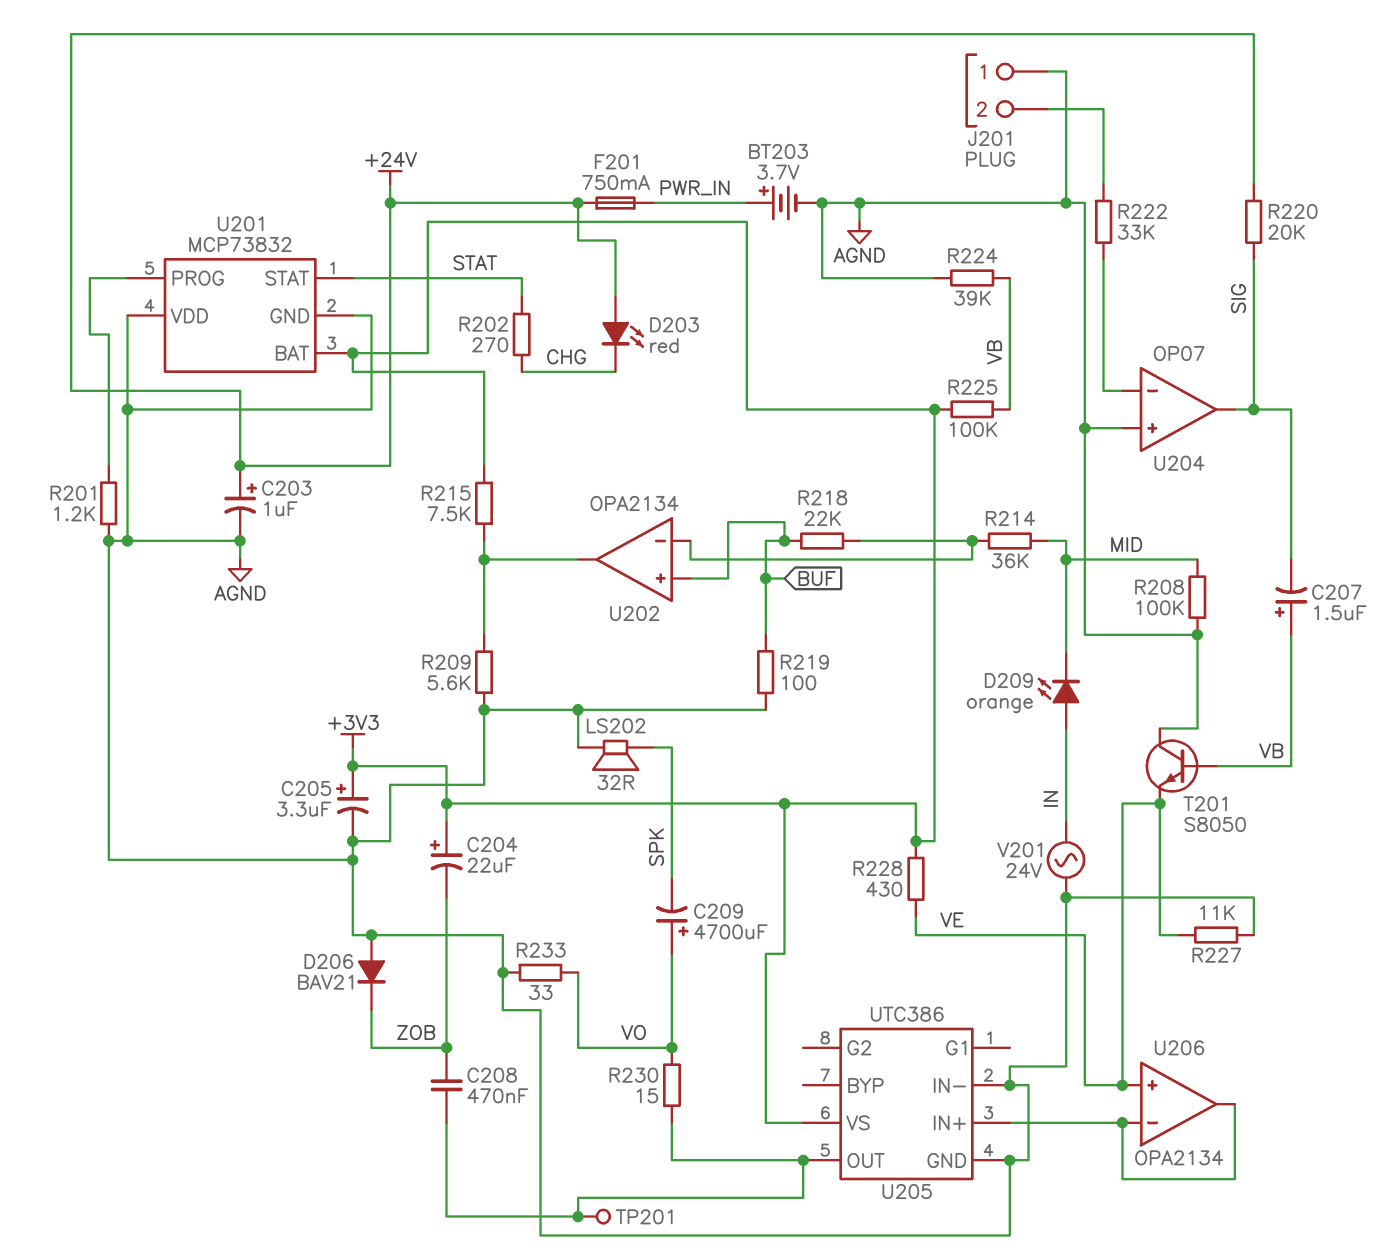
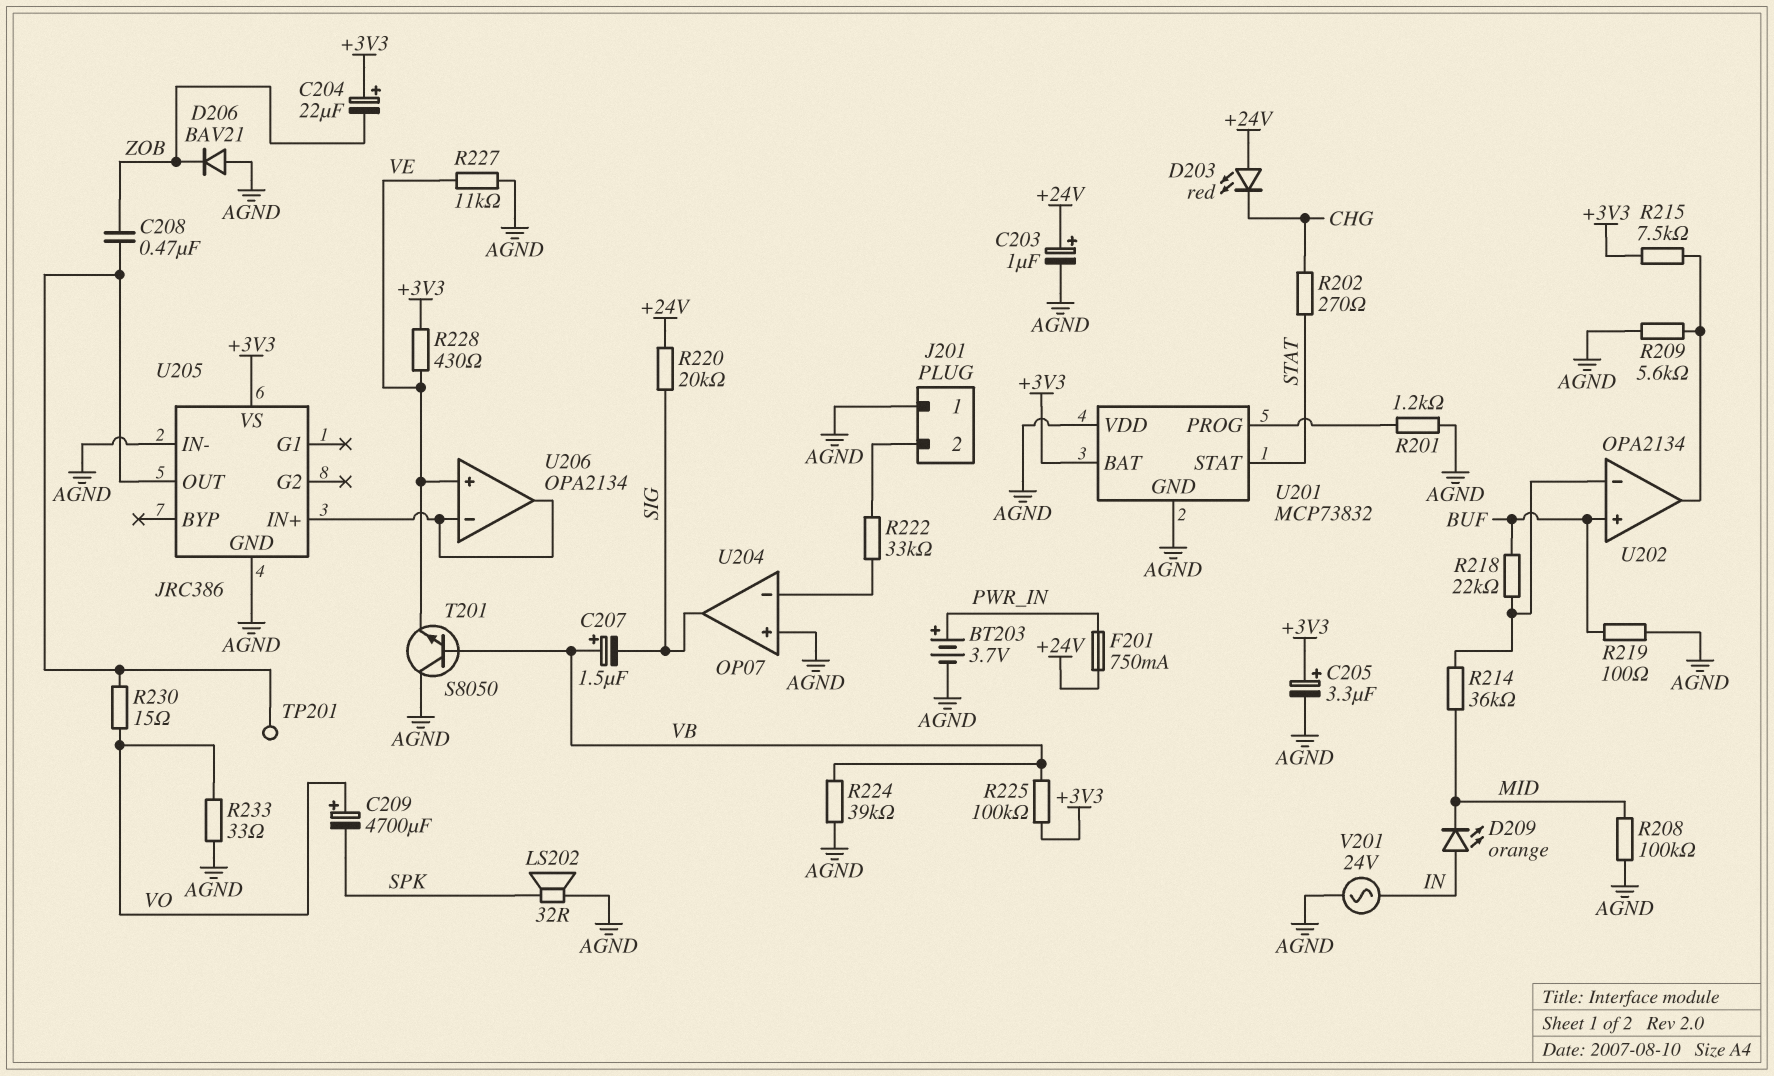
U205: UTC386 -> JRC386

